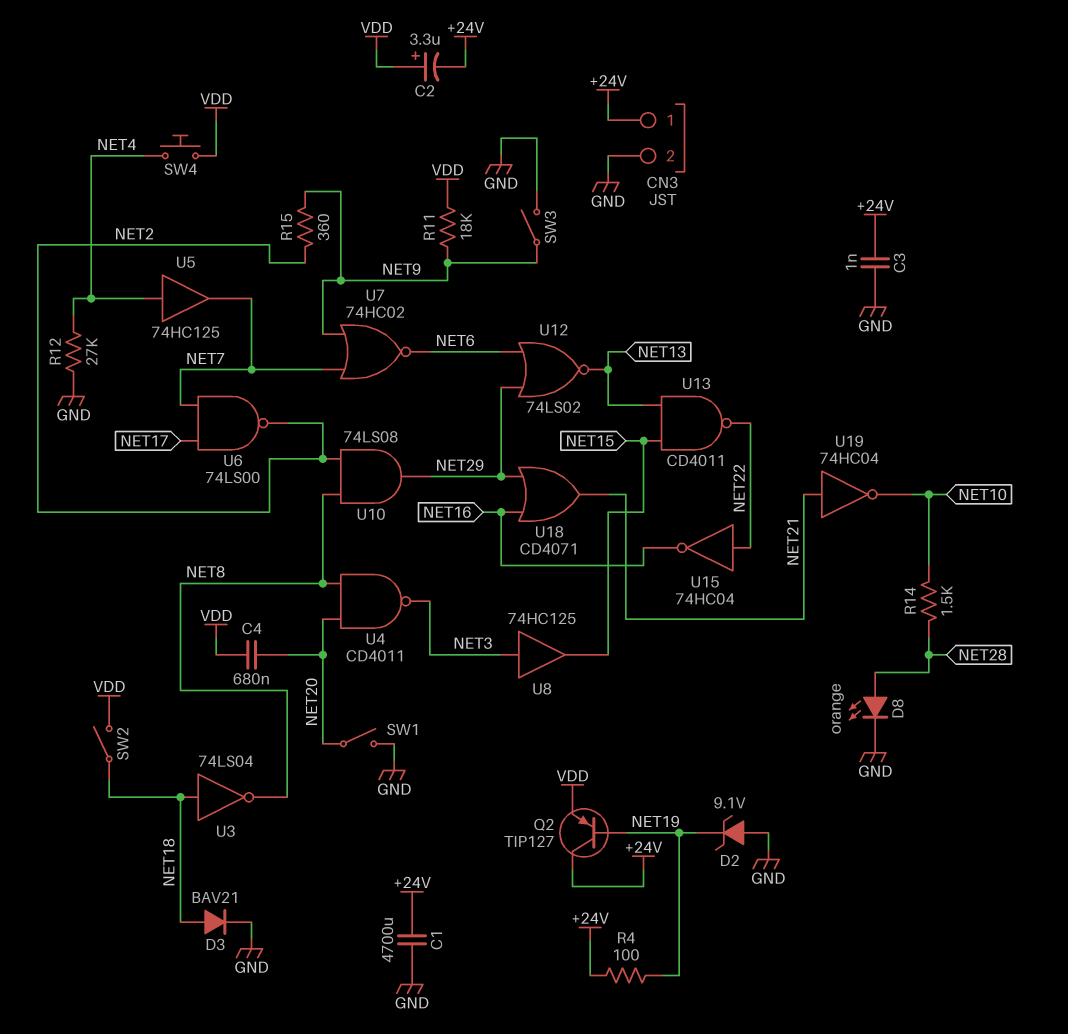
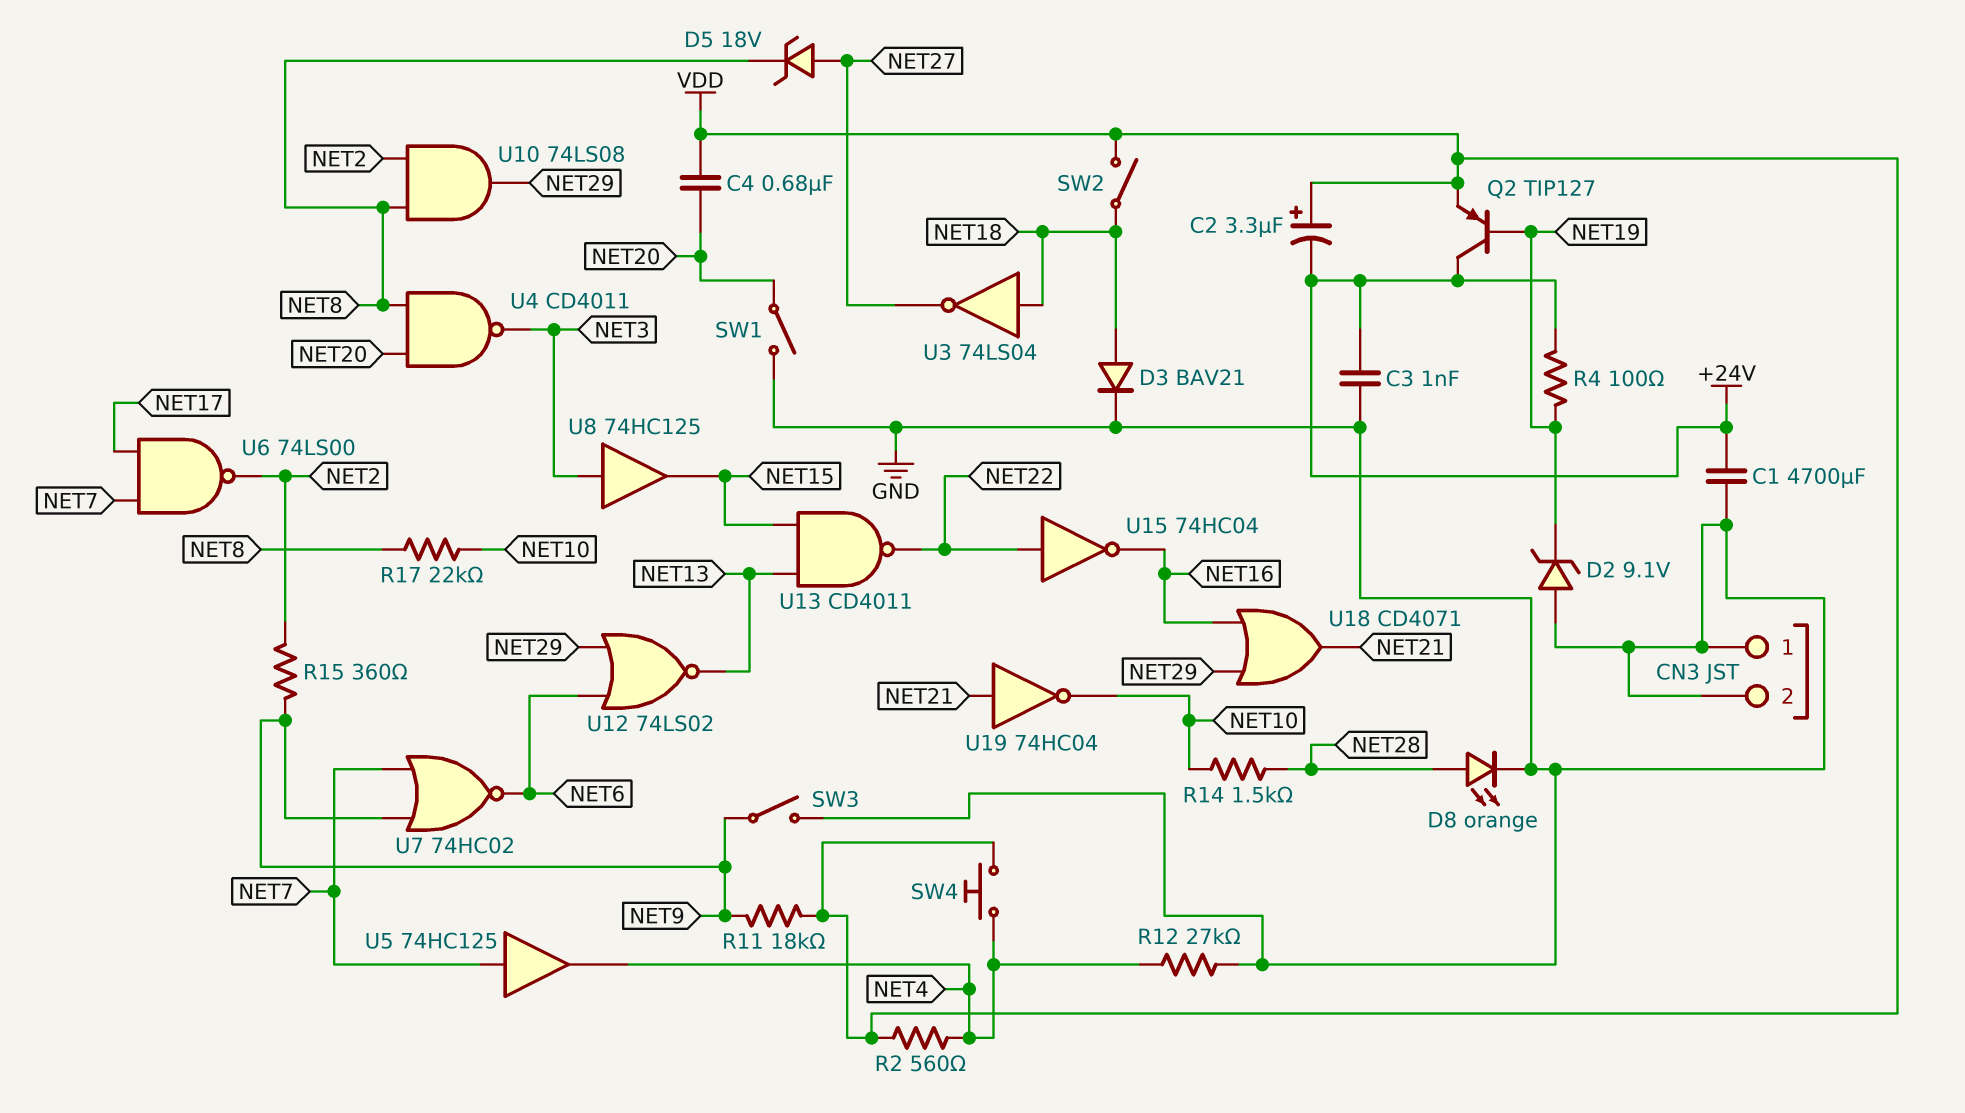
CN3 pin 1: +24V -> GND
D5: none -> zener 18V (A NET27, K NET8)
R2: none -> 560 (NET4, VDD)
R17: none -> 22k (NET8, NET10)
U3: NOT 74LS04 (in NET18, out NET8) -> NOT 74LS04 (in NET18, out NET27)
U5: buffer 74HC125 (in NET4, out NET7) -> buffer 74HC125 (in NET7, out NET4)

